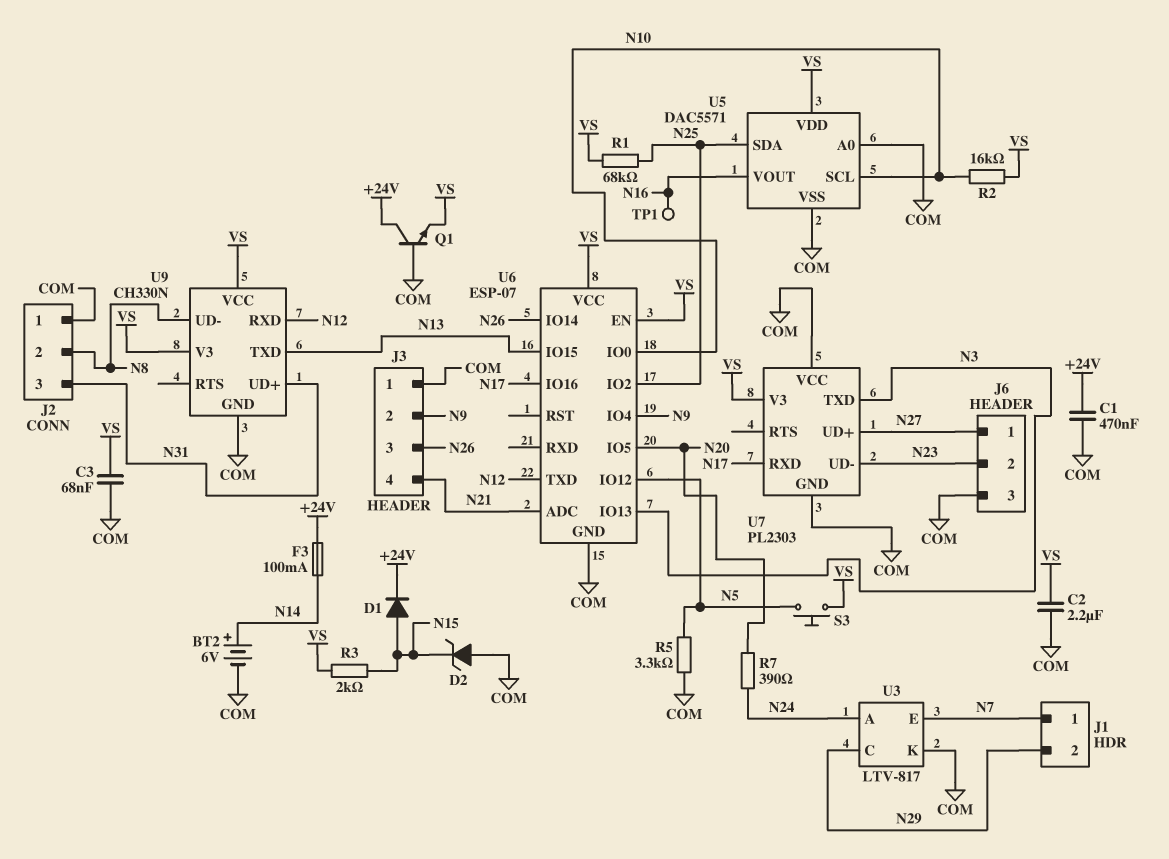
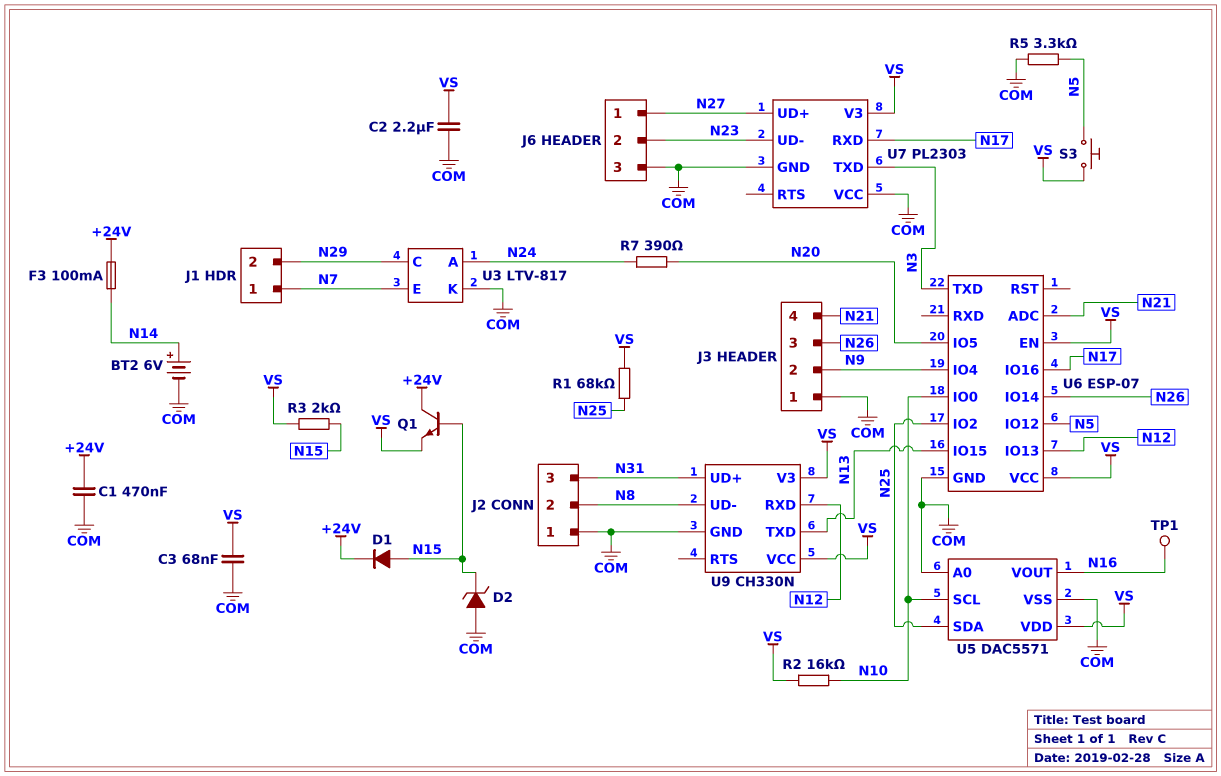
Q1: NPN (B COM, C +24V, E VS) -> NPN (B N15, C +24V, E VS)
U6 pin IO13: N3 -> N12
U6 pin TXD: N12 -> N3

